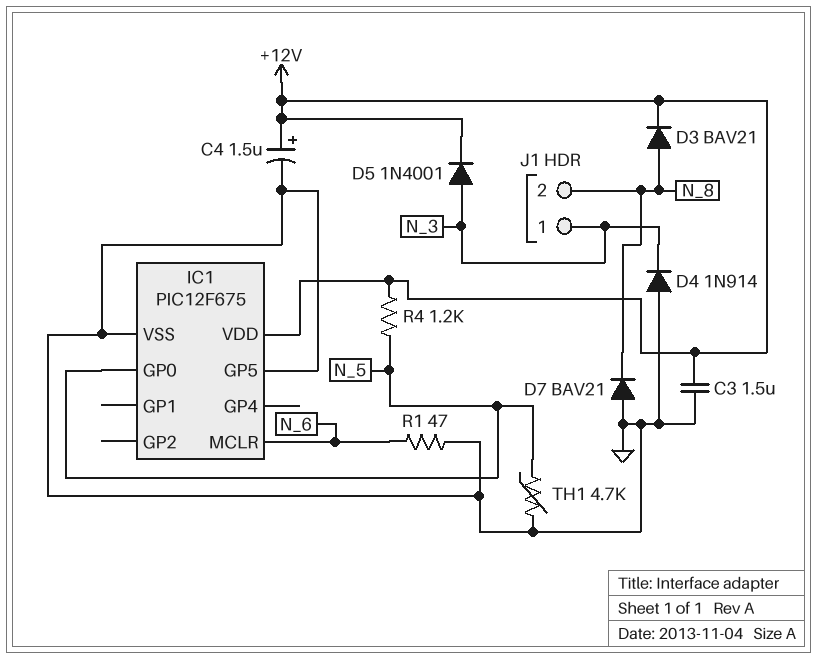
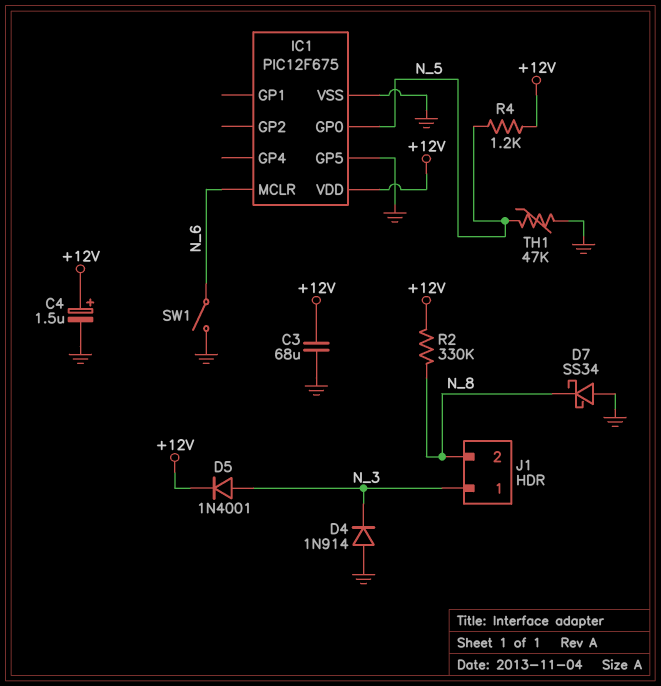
C3: 1.5uF (+12V, GND) -> 68uF (+12V, GND)
D3: diode BAV21 (A N_8, K +12V) -> none
D7: diode BAV21 (A GND, K N_8) -> schottky SS34 (A GND, K N_8)
R1: 47 (GND, N_6) -> none
R2: none -> 330k (+12V, N_8)
SW1: none -> switch (GND, N_6)
TH1: 4.7k (GND, N_5) -> 47k (GND, N_5)

